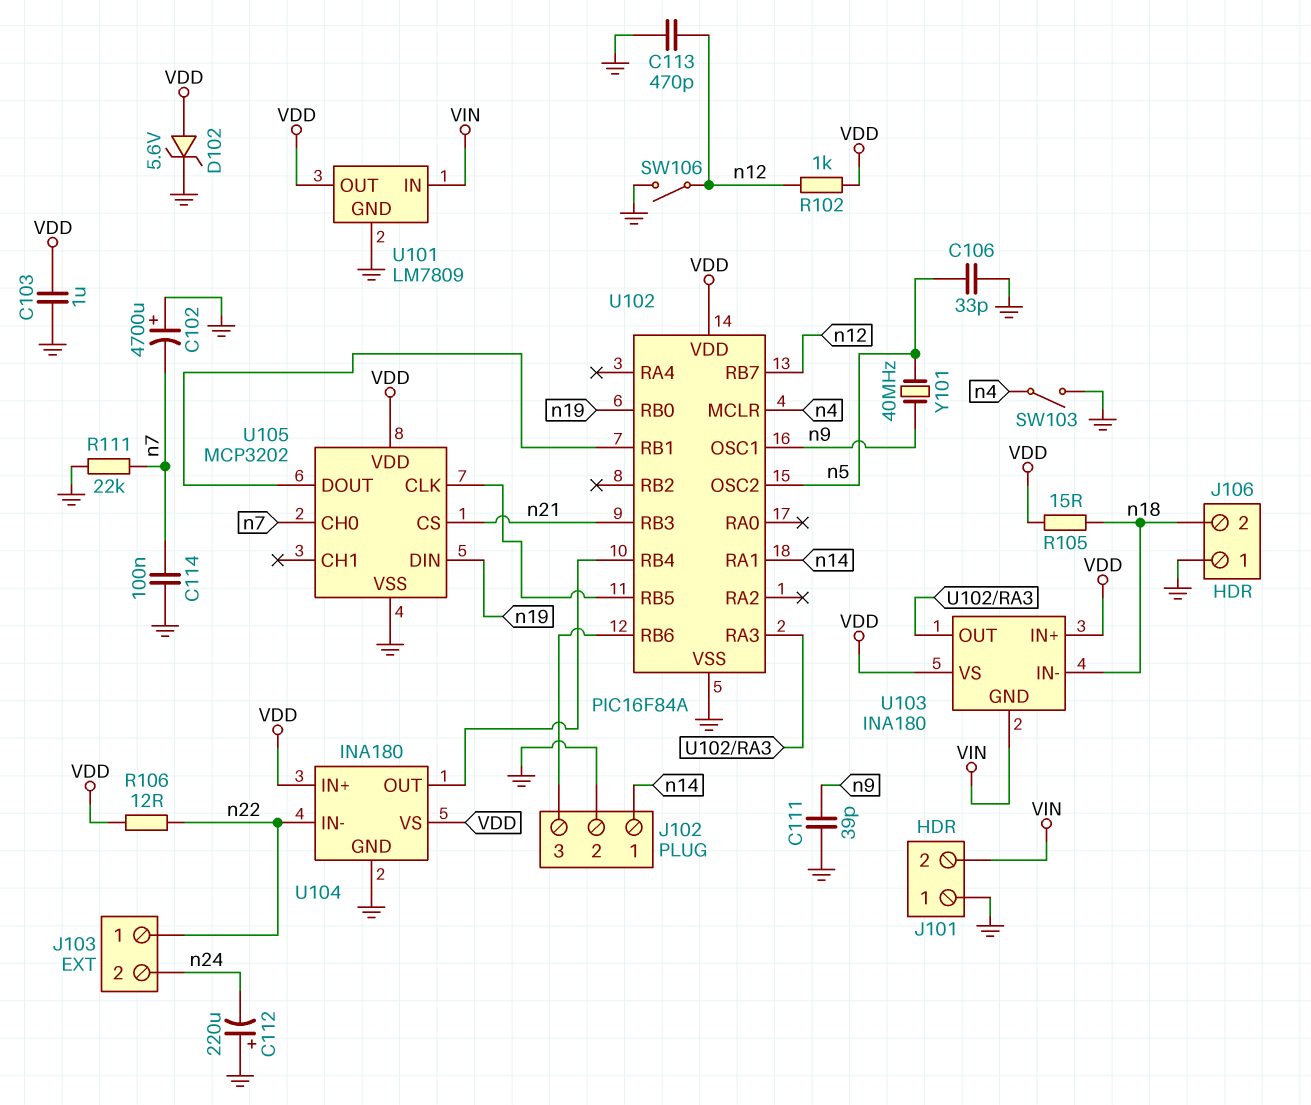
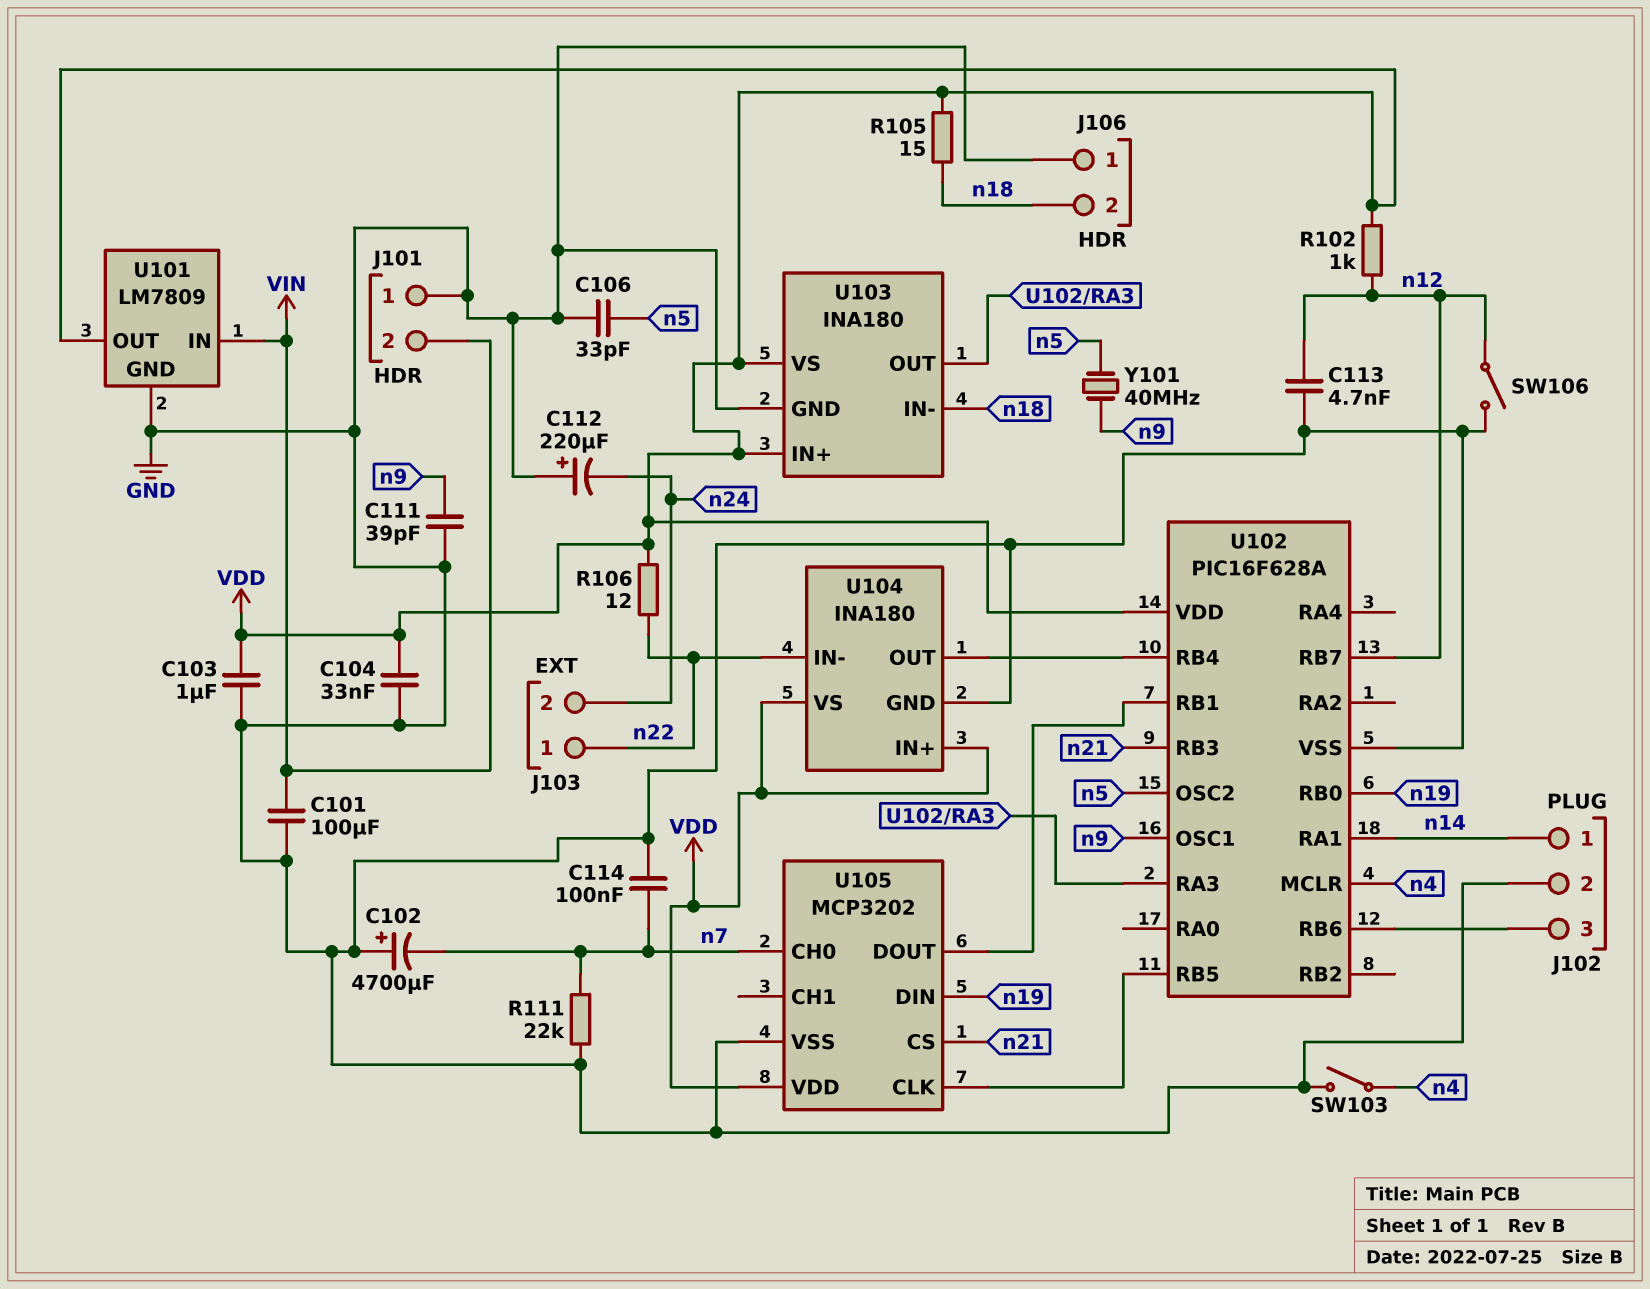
C101: none -> 100uF (GND, VIN)
C104: none -> 33nF (GND, VDD)
C113: 470pF (GND, n12) -> 4.7nF (GND, n12)
D102: zener 5.6V (A VDD, K GND) -> none
U102: PIC16F84A -> PIC16F628A
U103 pin GND: VIN -> GND

